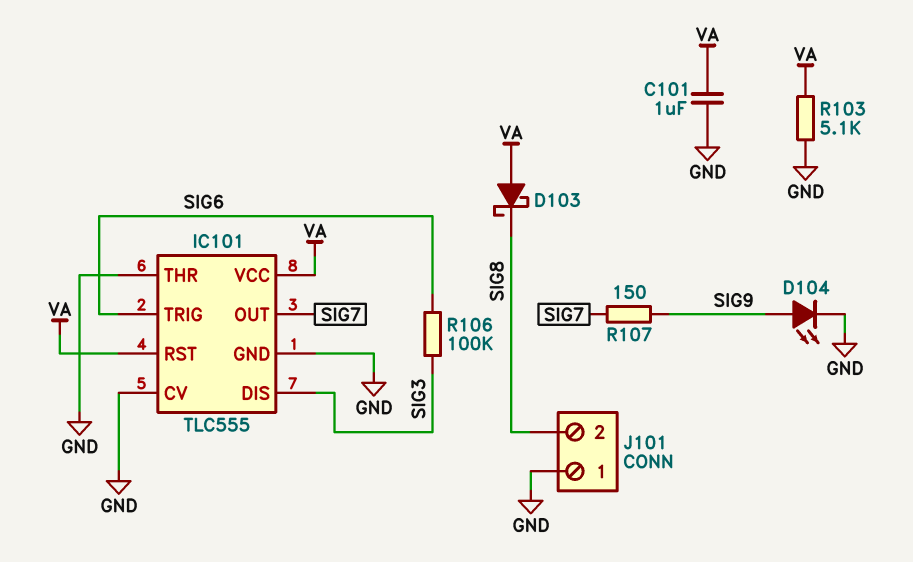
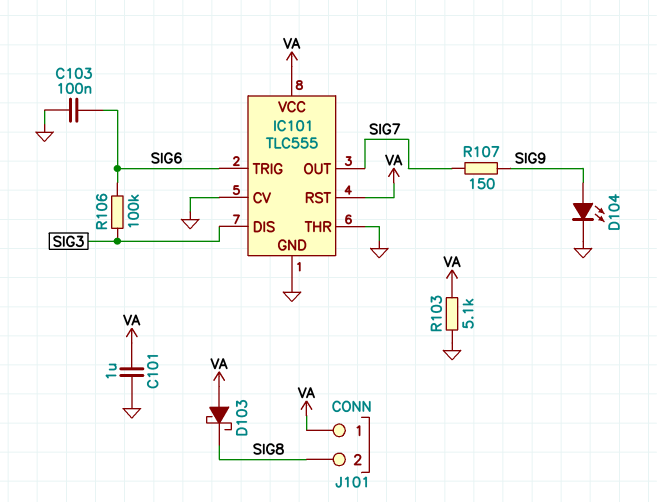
C103: none -> 100nF (GND, SIG6)
J101 pin 1: GND -> VA

